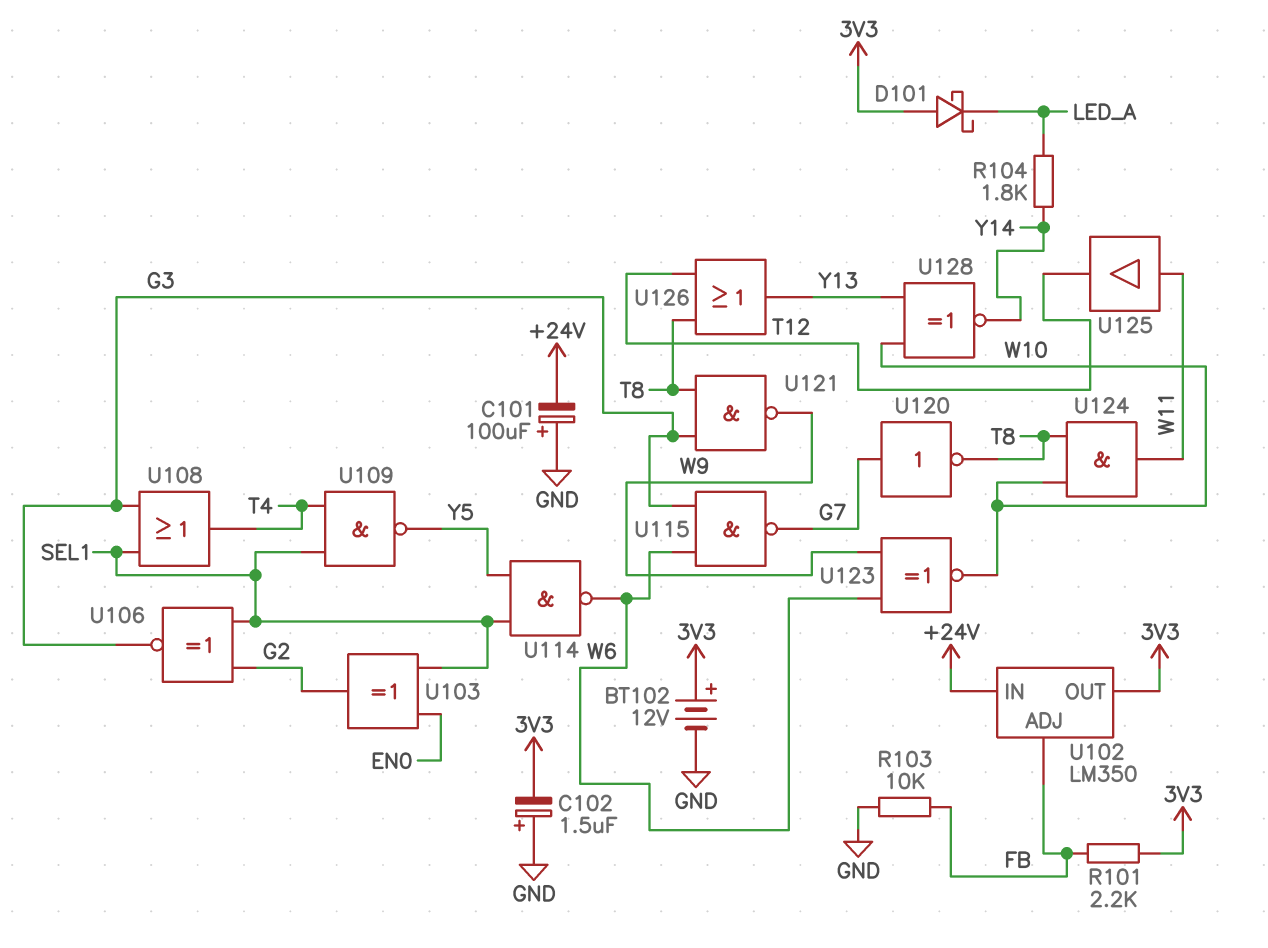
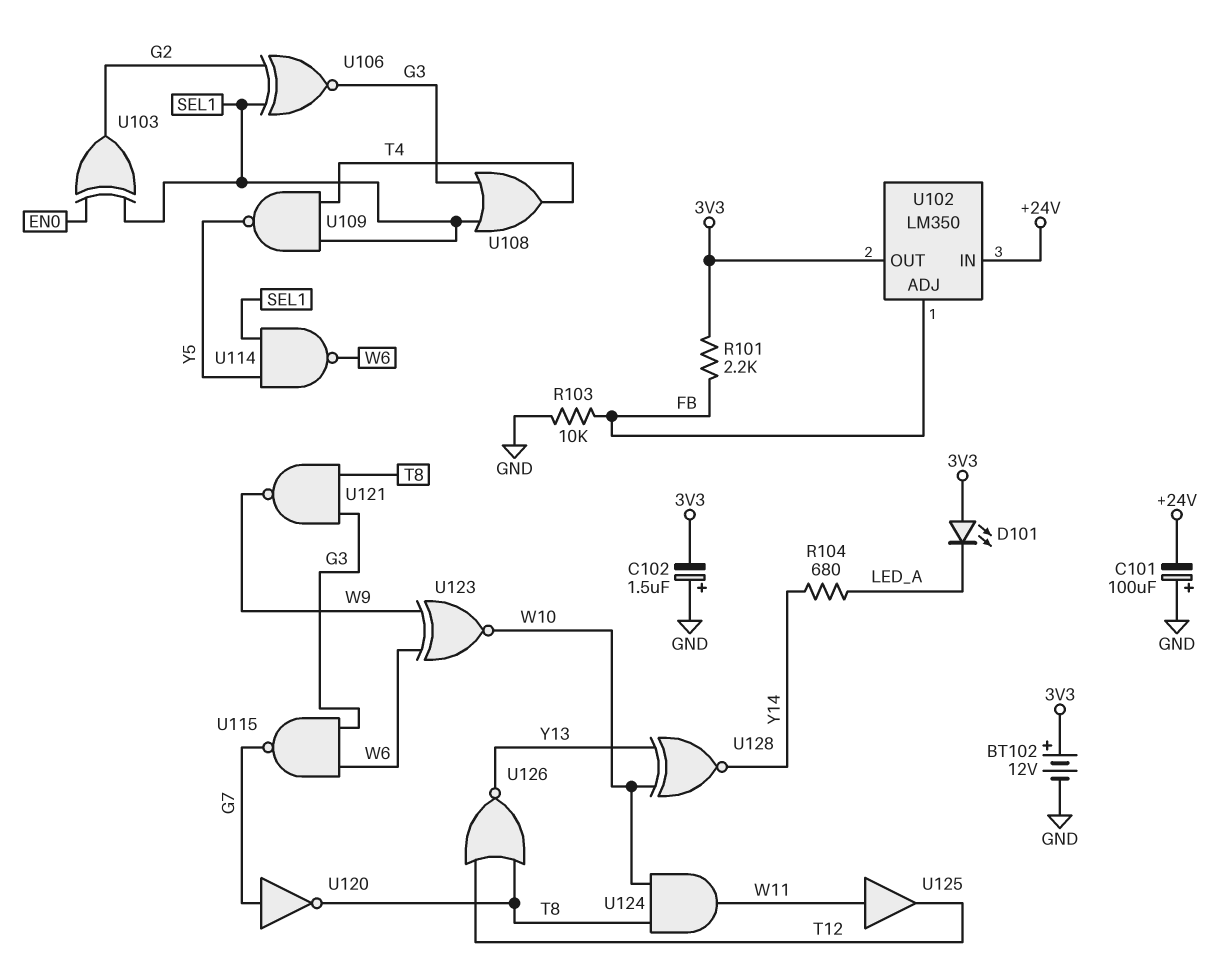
D101: schottky (A 3V3, K LED_A) -> LED (A 3V3, K LED_A)
R104: 1.8k (LED_A, Y14) -> 680 (LED_A, Y14)
U126: OR (in T8, in T12, out Y13) -> NOR (in T8, in T12, out Y13)

